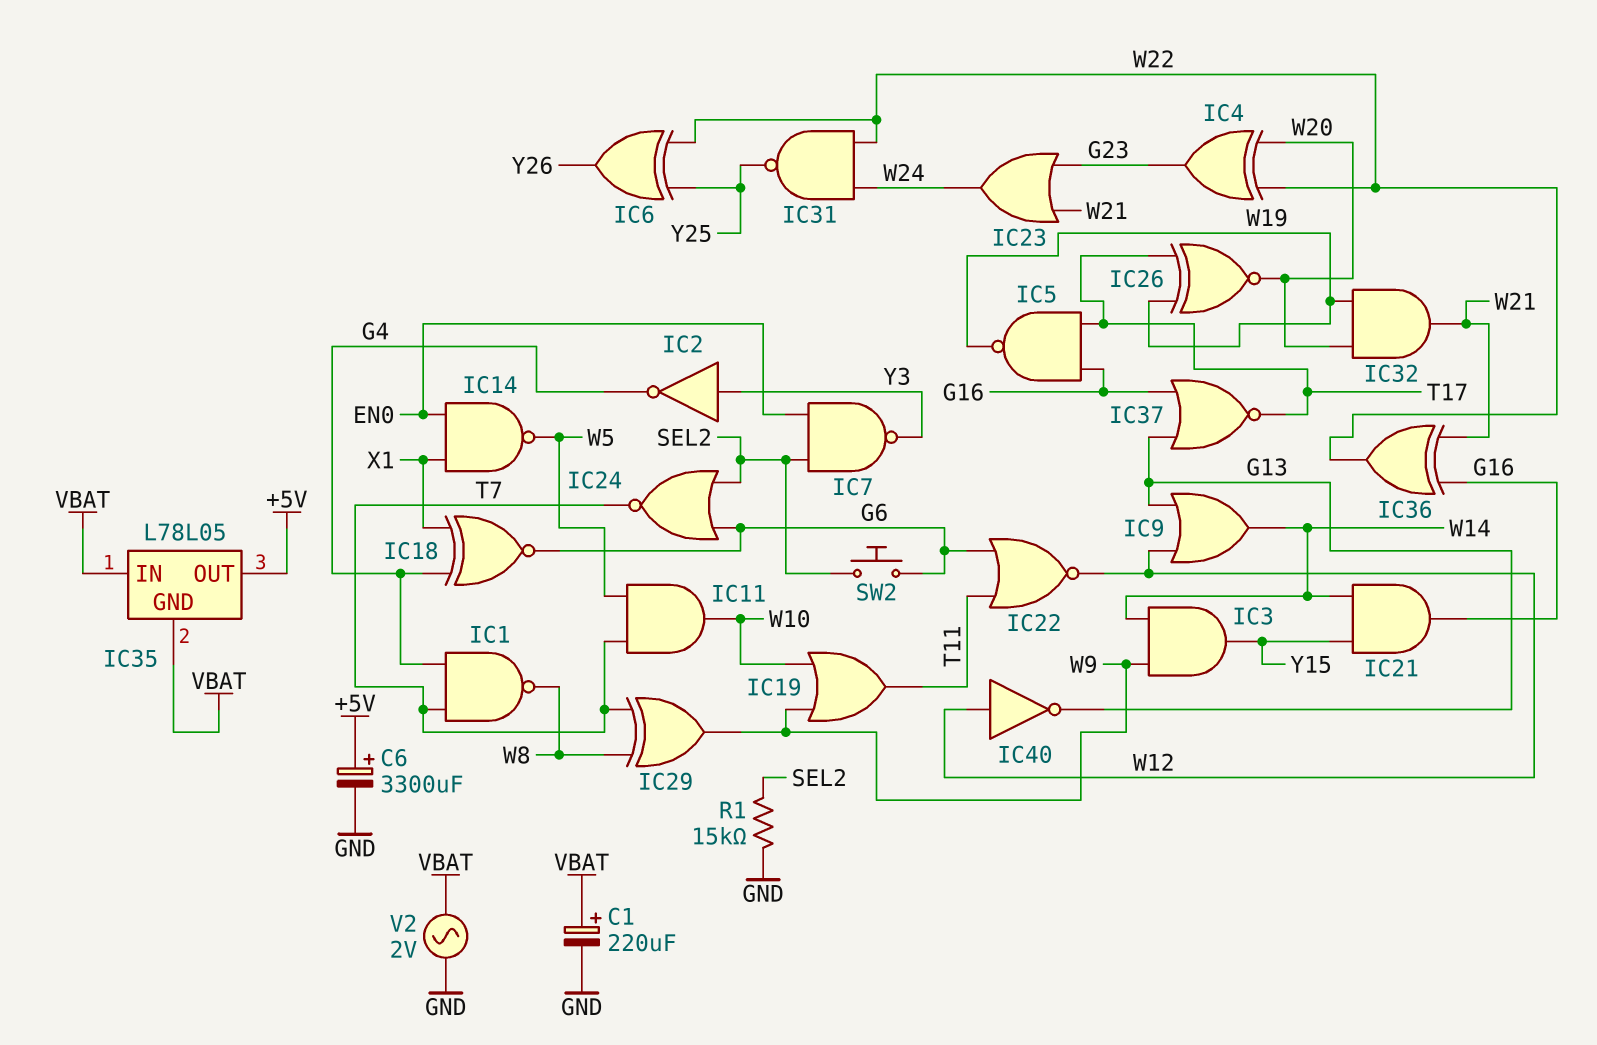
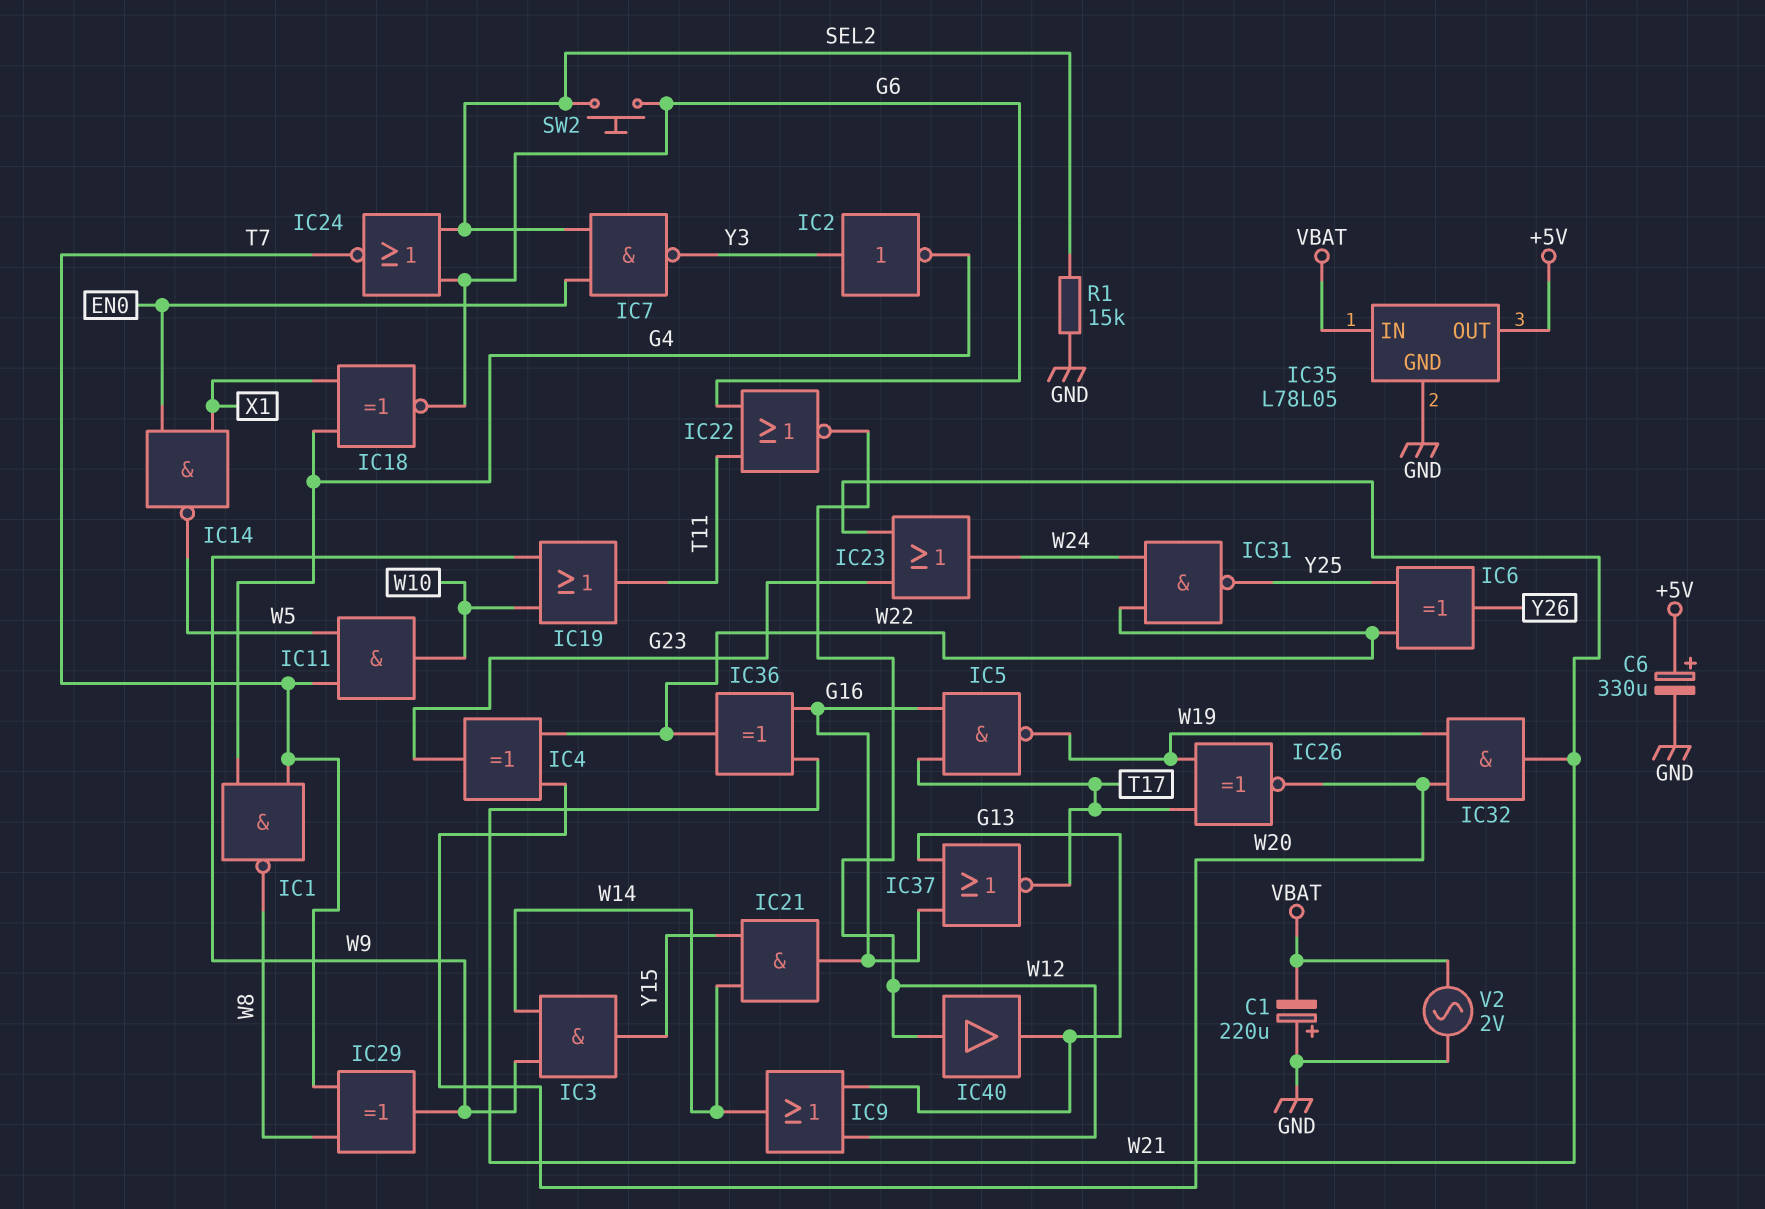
C1: 220uF (plus VBAT, minus GND) -> 220uF (plus GND, minus VBAT)
C6: 3300uF (plus +5V, minus GND) -> 330uF (plus +5V, minus GND)
IC35 pin GND: VBAT -> GND
IC40: NOT (in W12, out G13) -> buffer (in W12, out G13)

